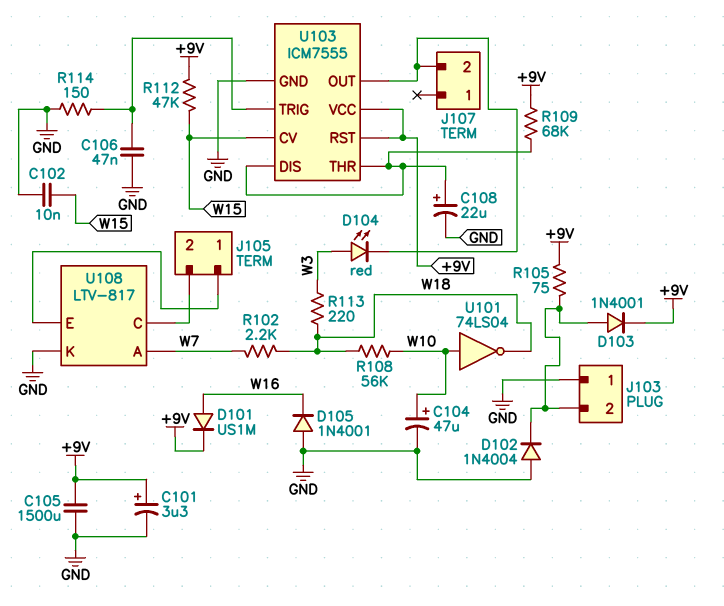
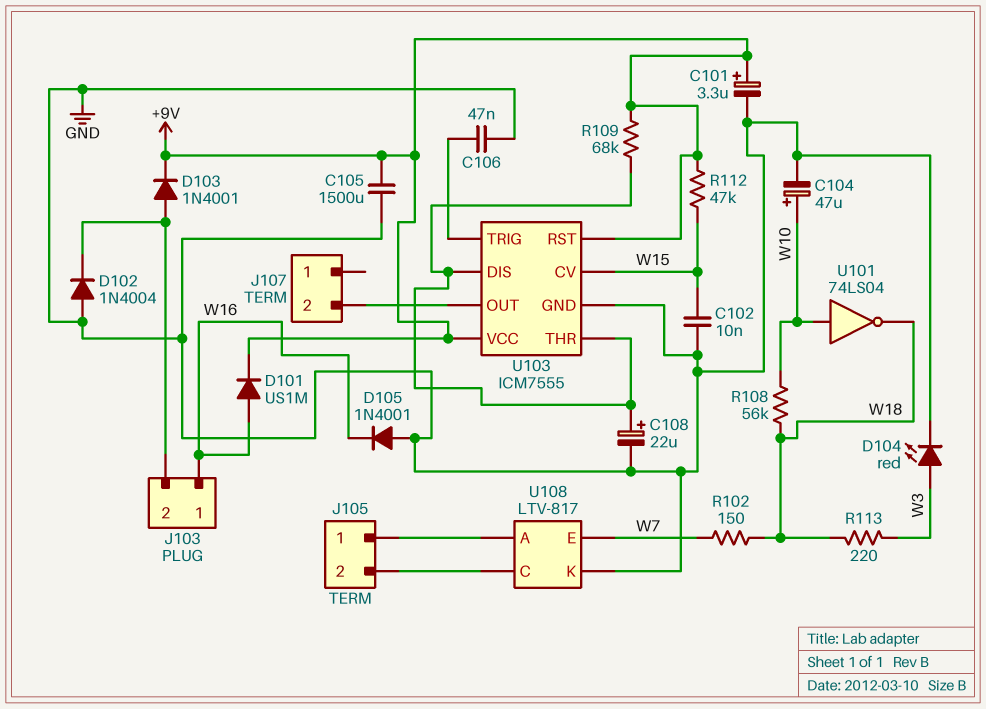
D104: LED red (A W3, K J107/2) -> LED red (A W3, K GND)
J103 pin 1: GND -> W16
R102: 2.2k (W7, W18) -> 150 (W7, W18)
R105: 75 (+9V, J103/2) -> none
R114: 150 (GND, U103/TRIG) -> none
U108 pin A: W7 -> J105/1
U108 pin E: J105/1 -> W7

